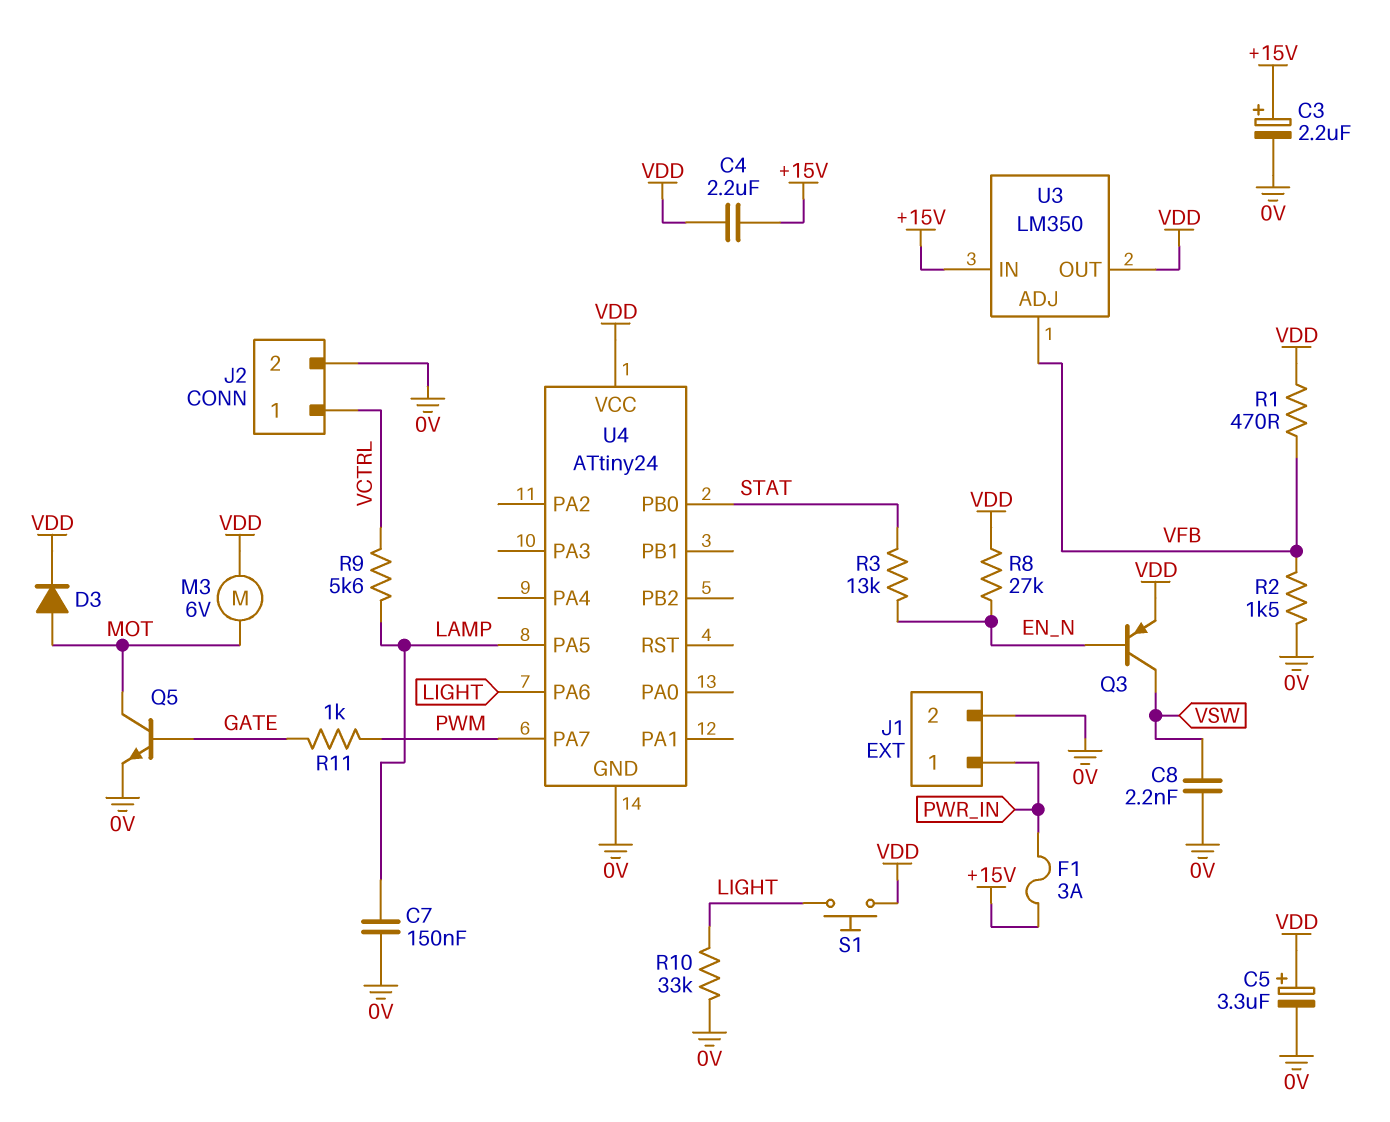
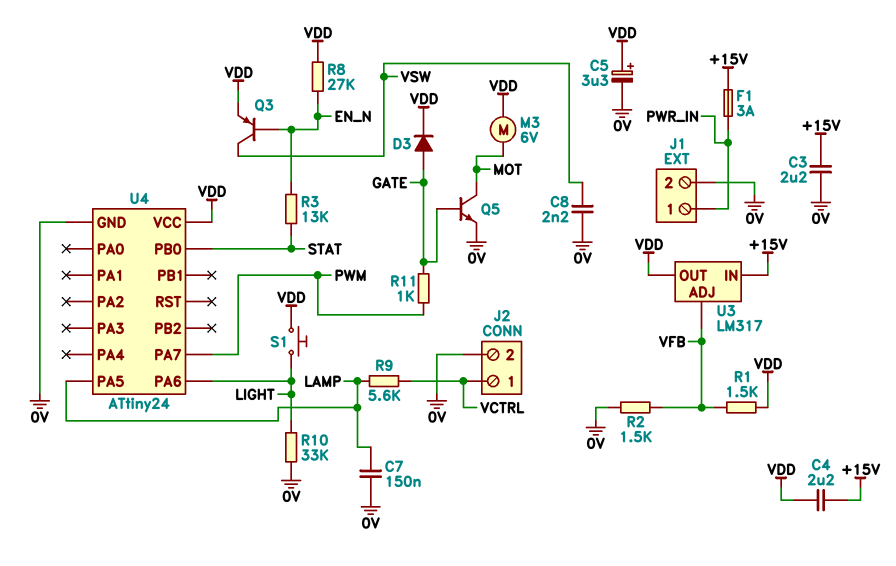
C3: 2.2uF (plus +15V, minus 0V) -> 2.2uF (+15V, 0V)
D3: diode (A MOT, K VDD) -> diode (A GATE, K VDD)
R1: 470 (VDD, VFB) -> 1.5k (VDD, VFB)
U3: LM350 -> LM317

